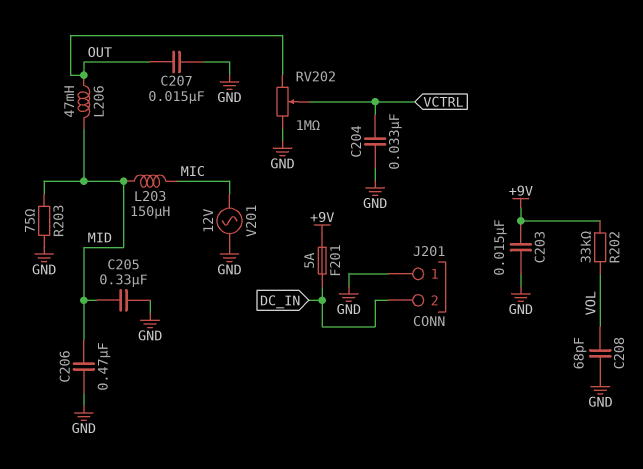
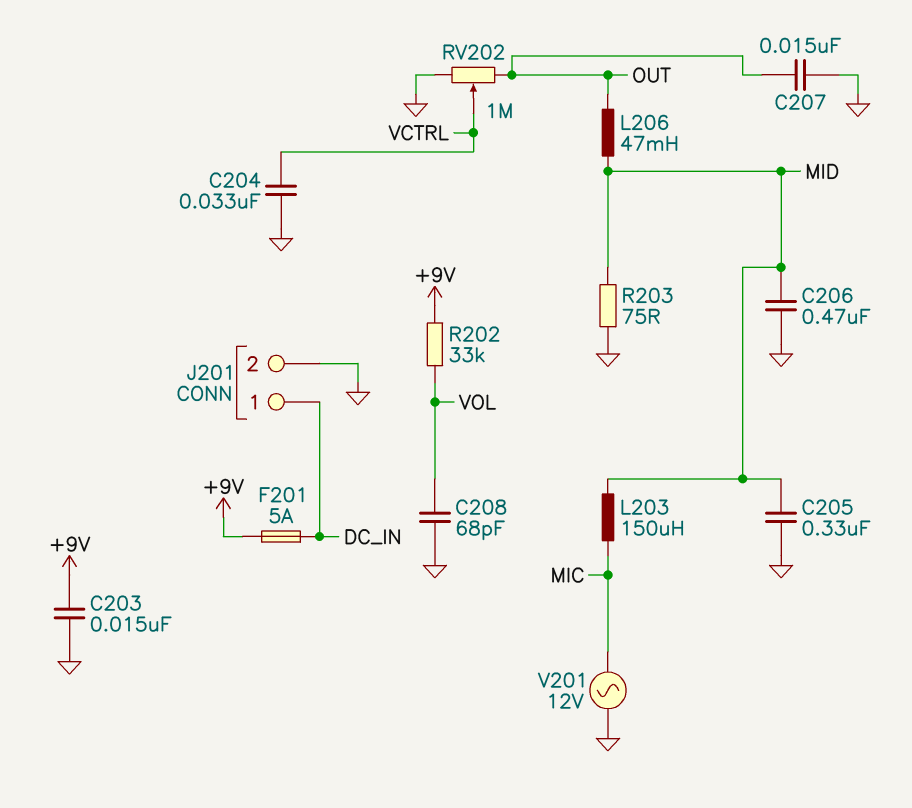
J201 pin 1: GND -> DC_IN
J201 pin 2: DC_IN -> GND

